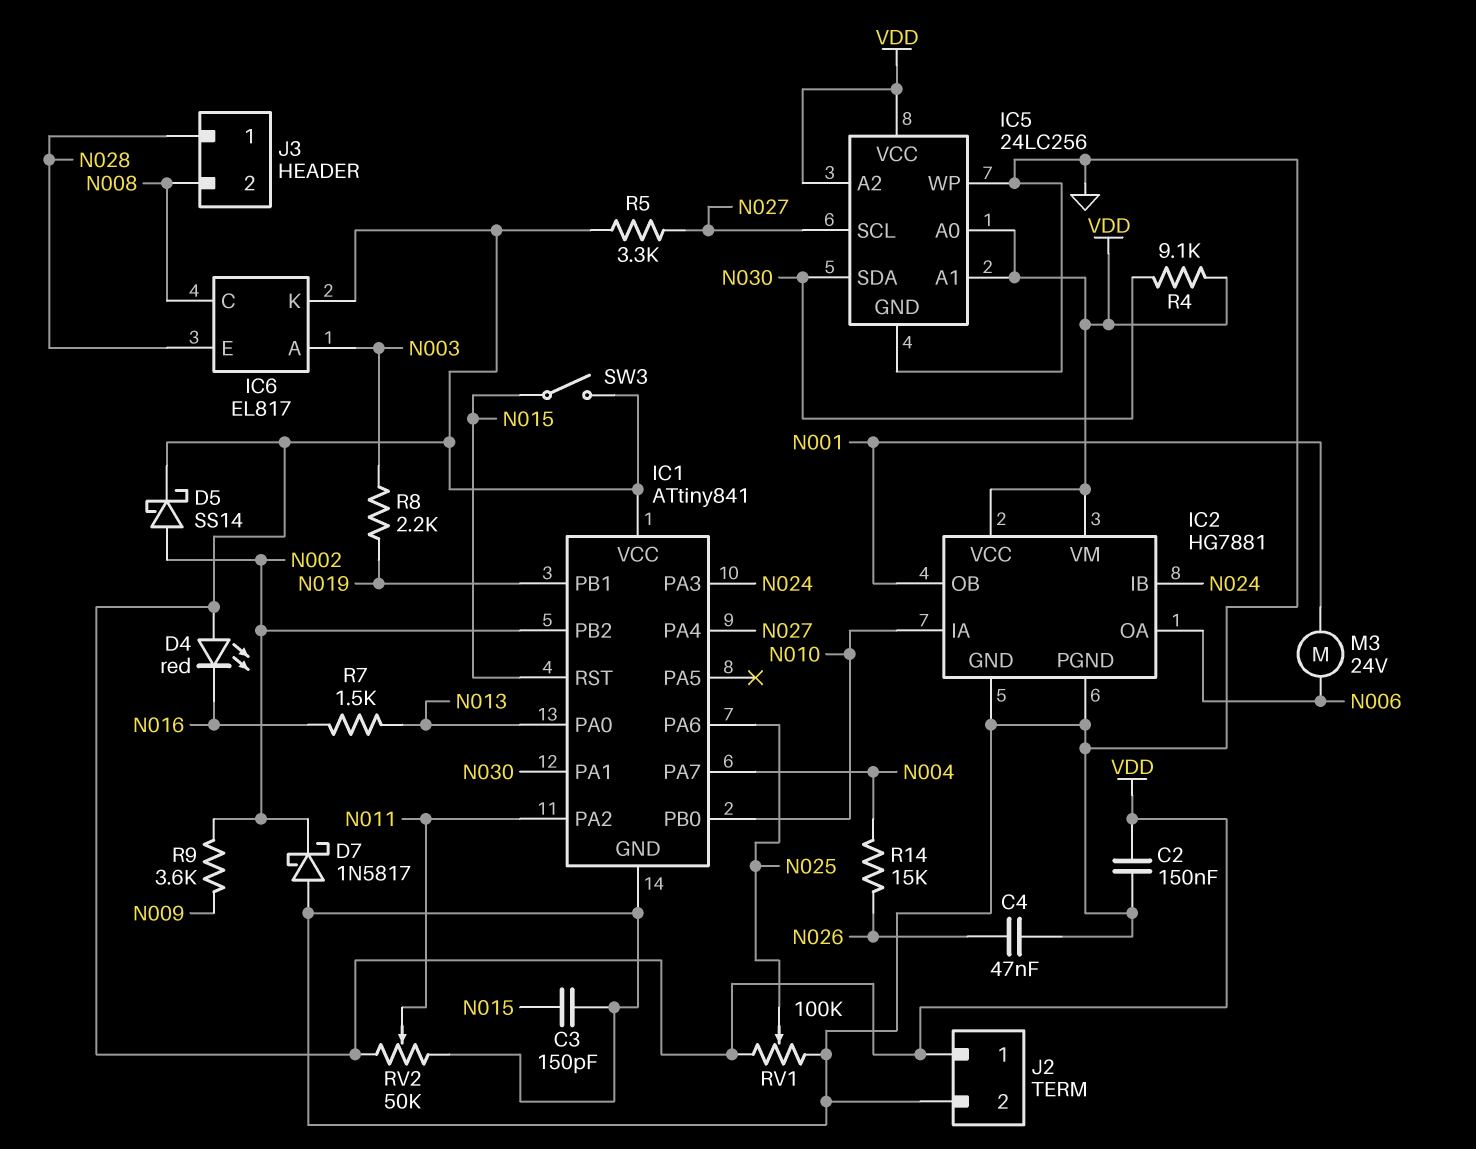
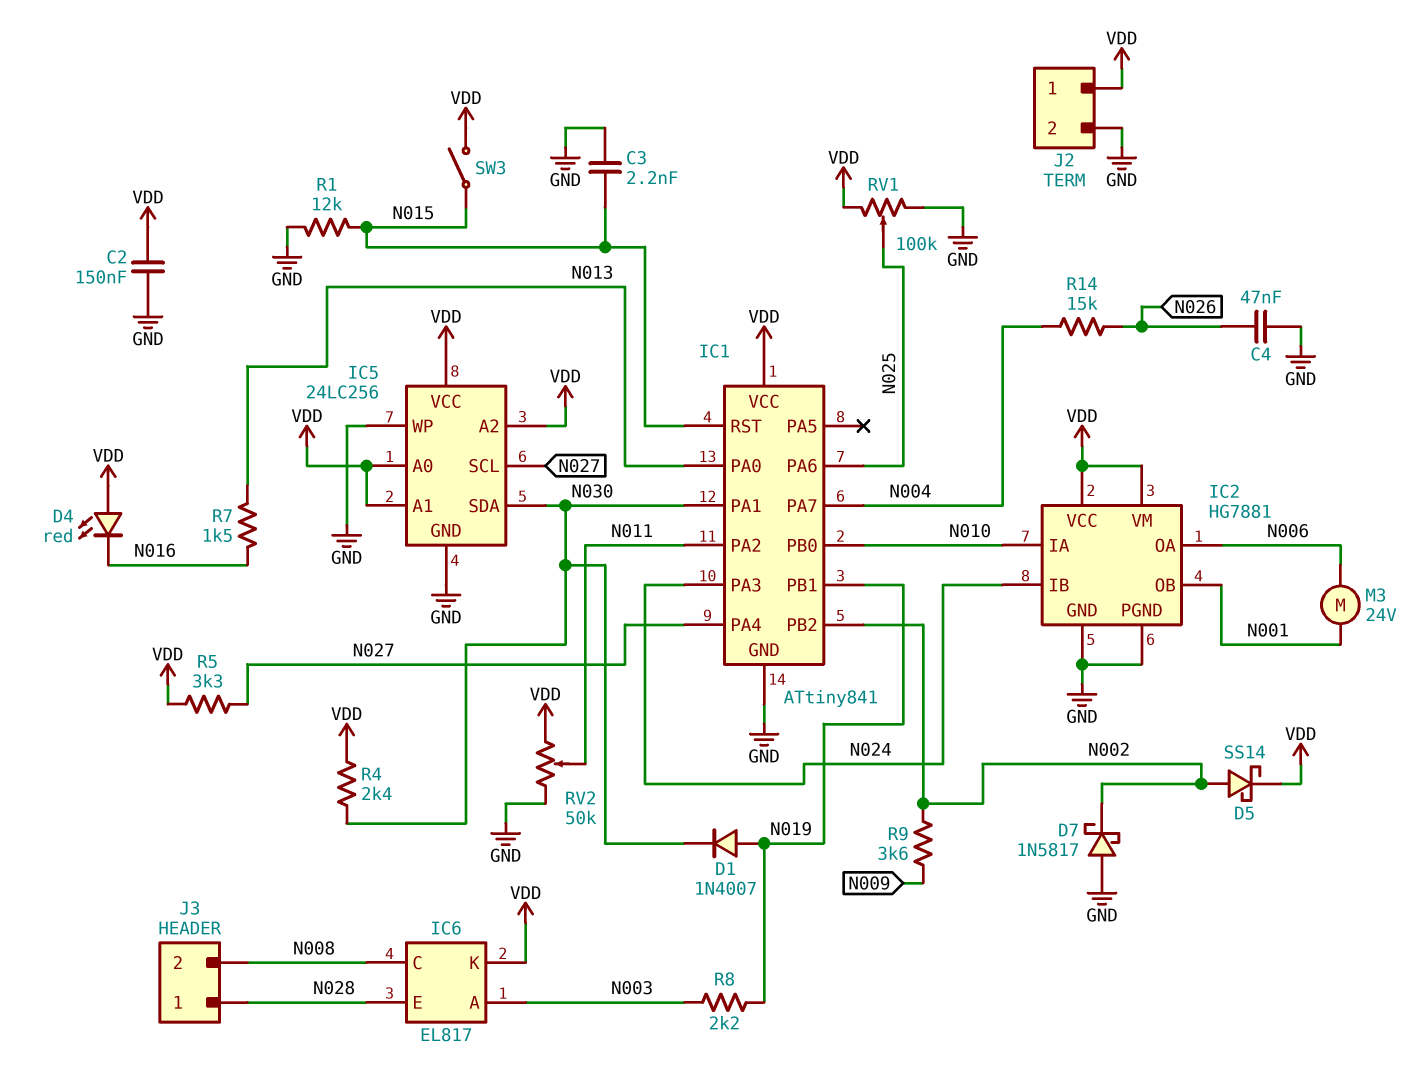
C3: 150pF (GND, N015) -> 2.2nF (GND, N015)
D1: none -> diode 1N4007 (A N019, K N030)
R1: none -> 12k (GND, N015)
R4: 9.1k (N030, VDD) -> 2.4k (N030, VDD)

